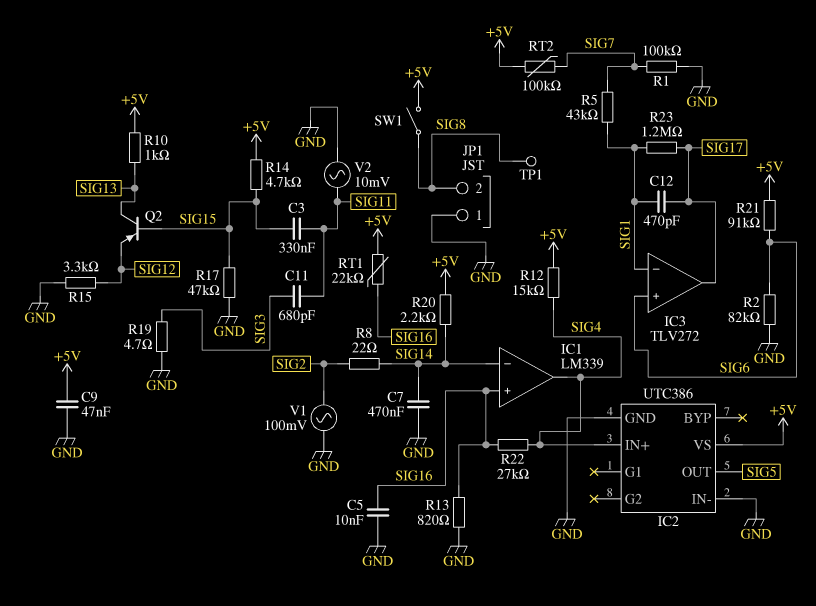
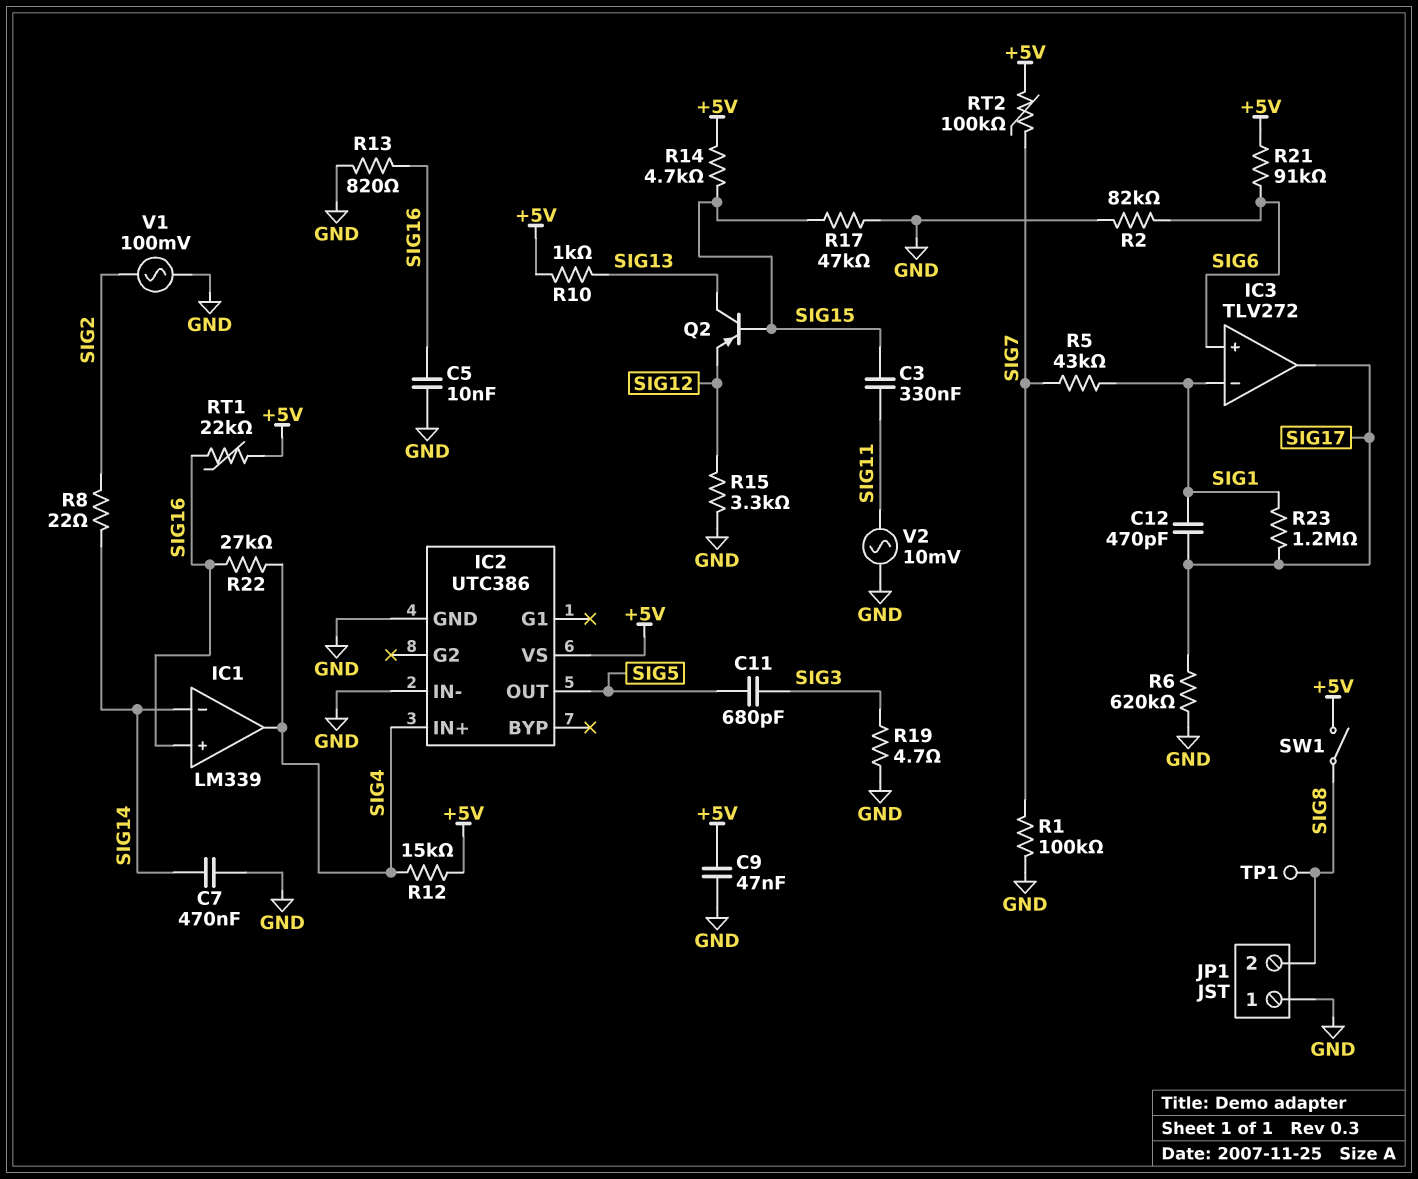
C11: 680pF (SIG3, SIG11) -> 680pF (SIG3, SIG5)
R6: none -> 620k (GND, SIG17)
R20: 2.2k (+5V, SIG14) -> none

